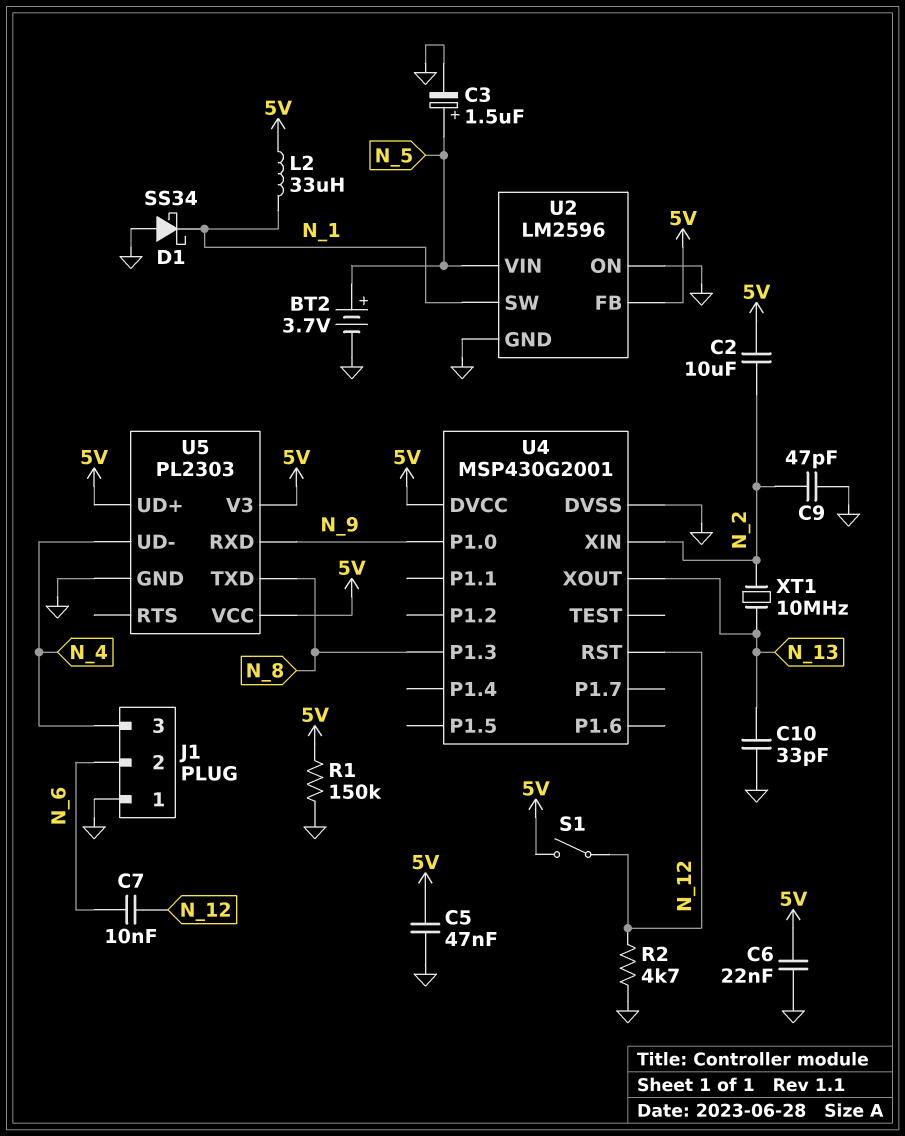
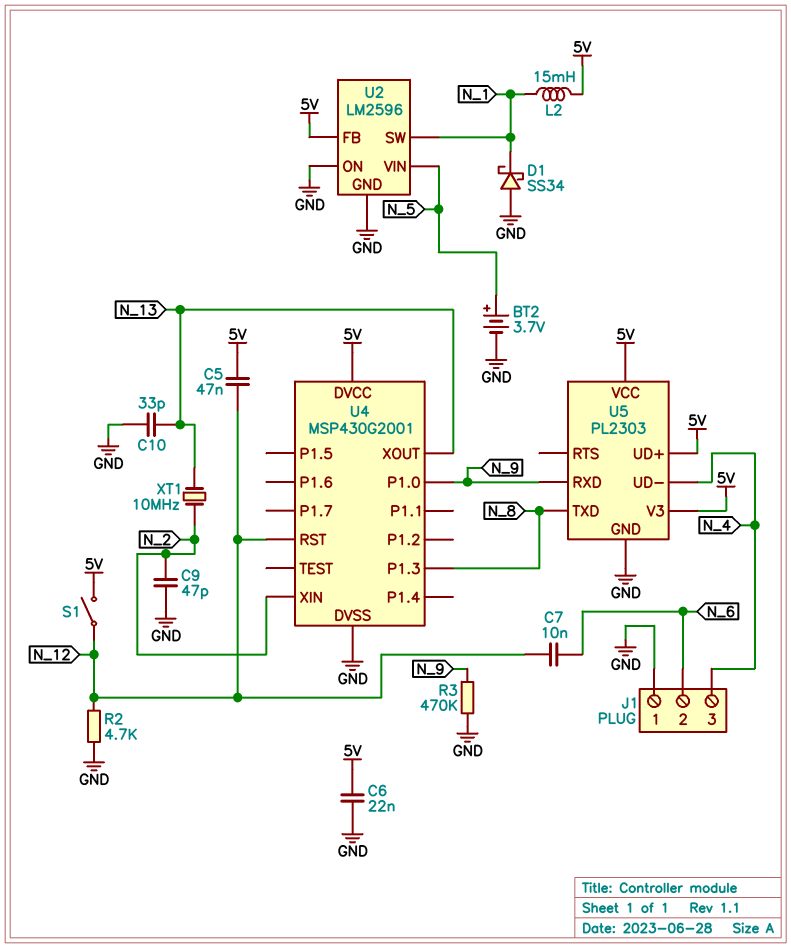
C2: 10uF (5V, N_2) -> none
C3: 1.5uF (plus N_5, minus GND) -> none
C5: 47nF (5V, GND) -> 47nF (5V, N_12)
L2: 33uH (5V, N_1) -> 15mH (5V, N_1)
R1: 150k (5V, GND) -> none
R3: none -> 470k (GND, N_9)

